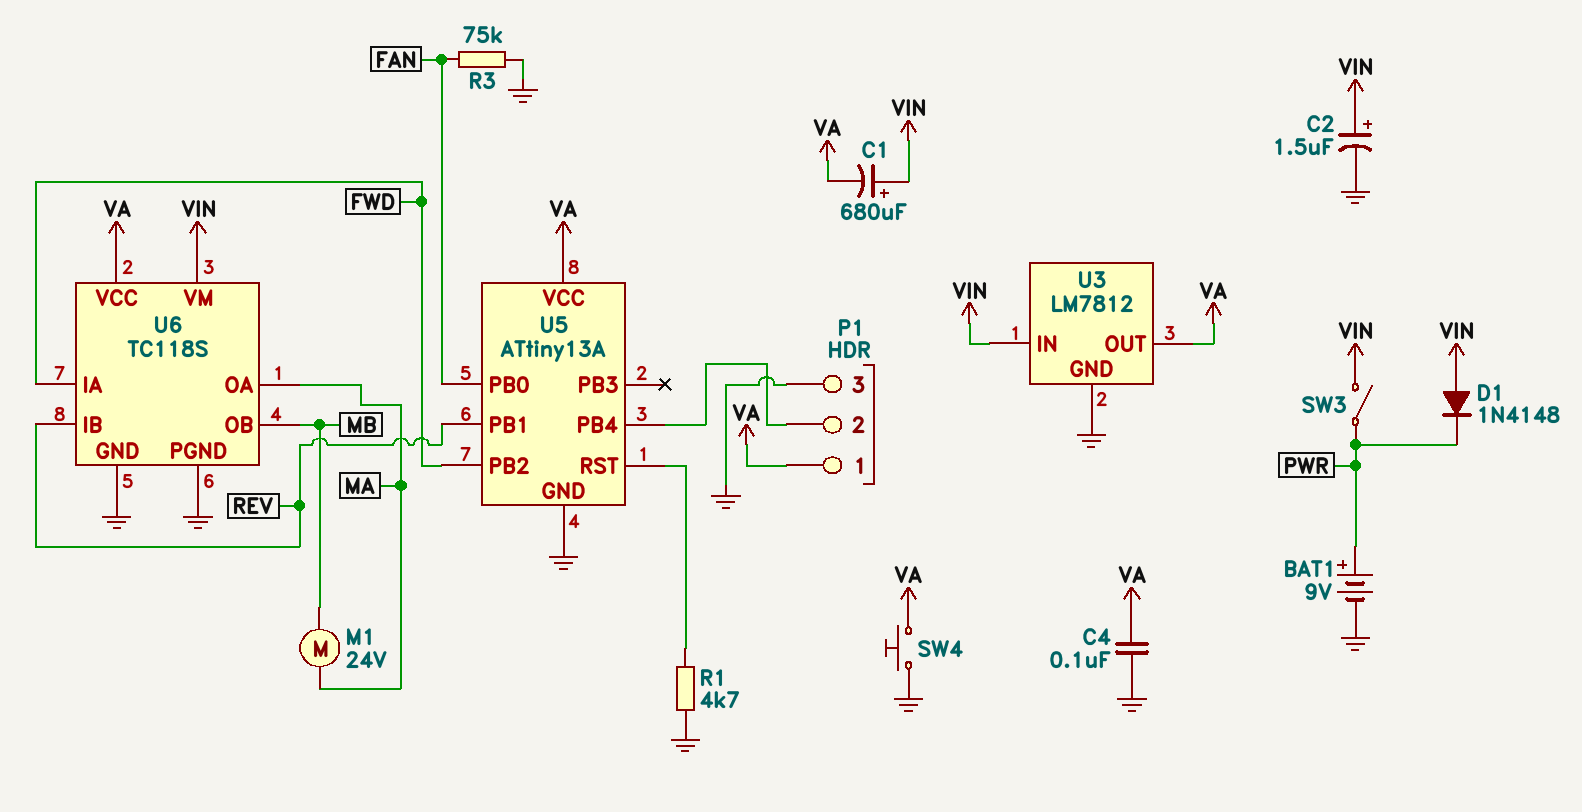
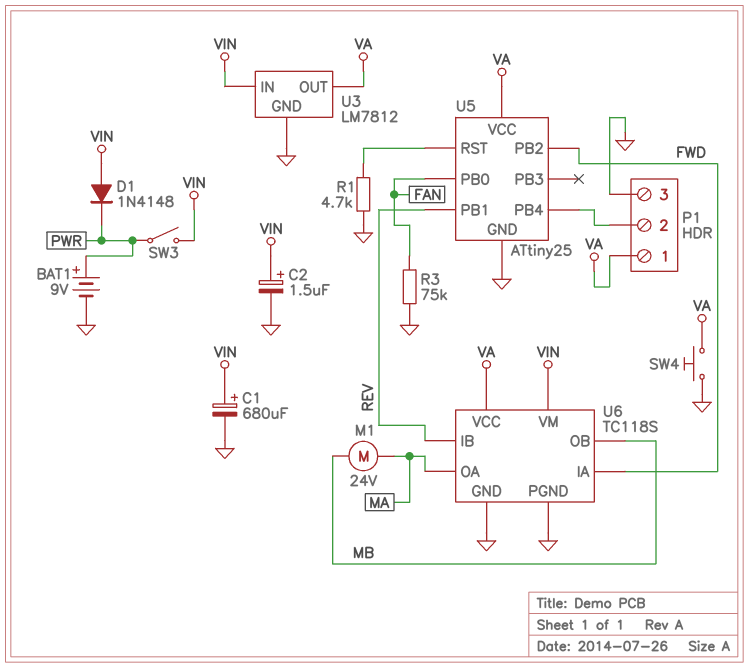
C1: 680uF (plus VIN, minus VA) -> 680uF (plus VIN, minus GND)
C4: 100nF (GND, VA) -> none
U5: ATtiny13A -> ATtiny25

